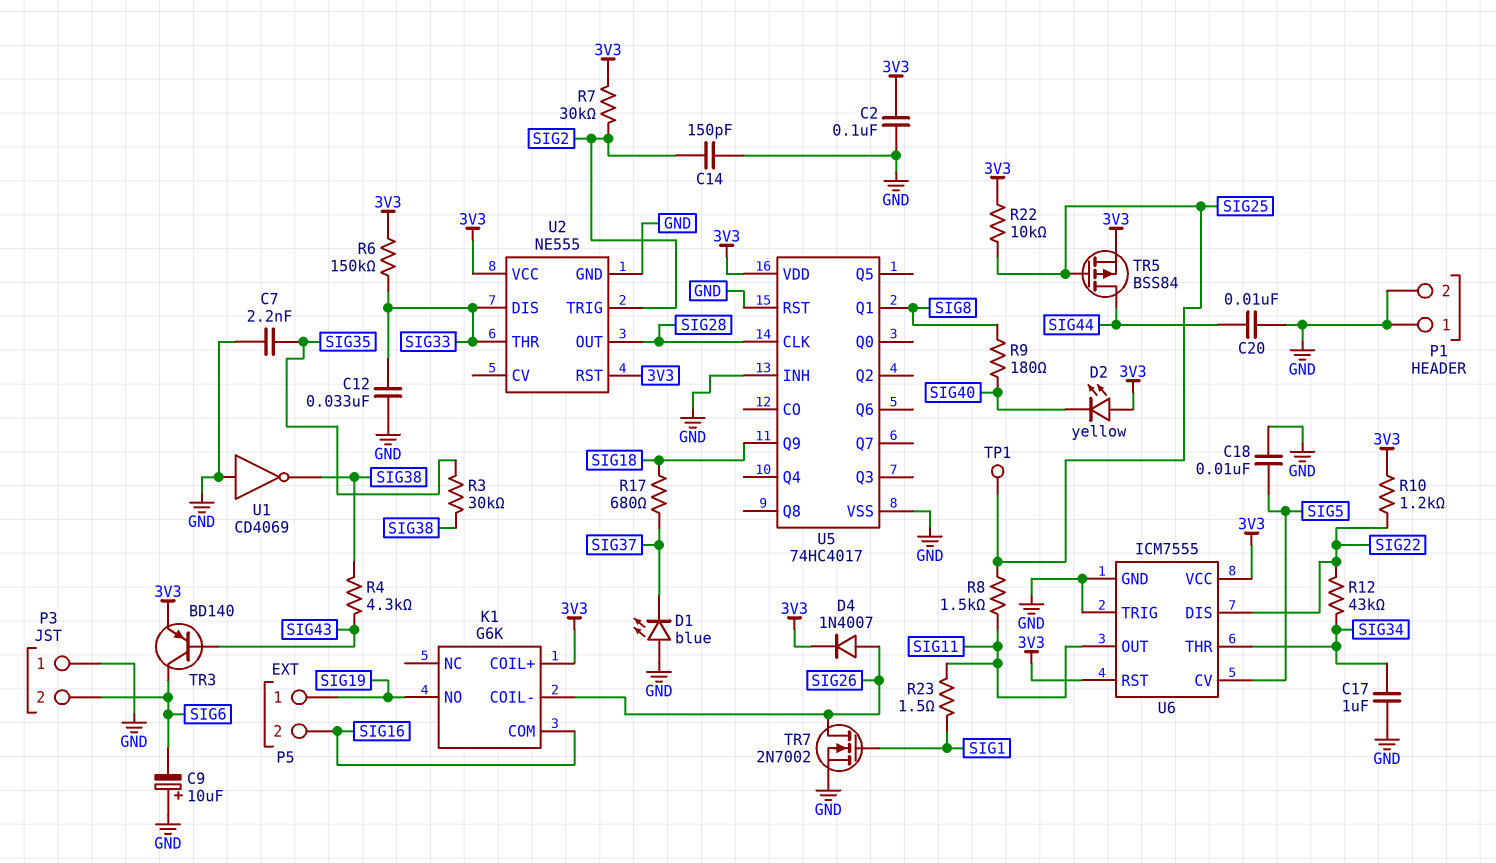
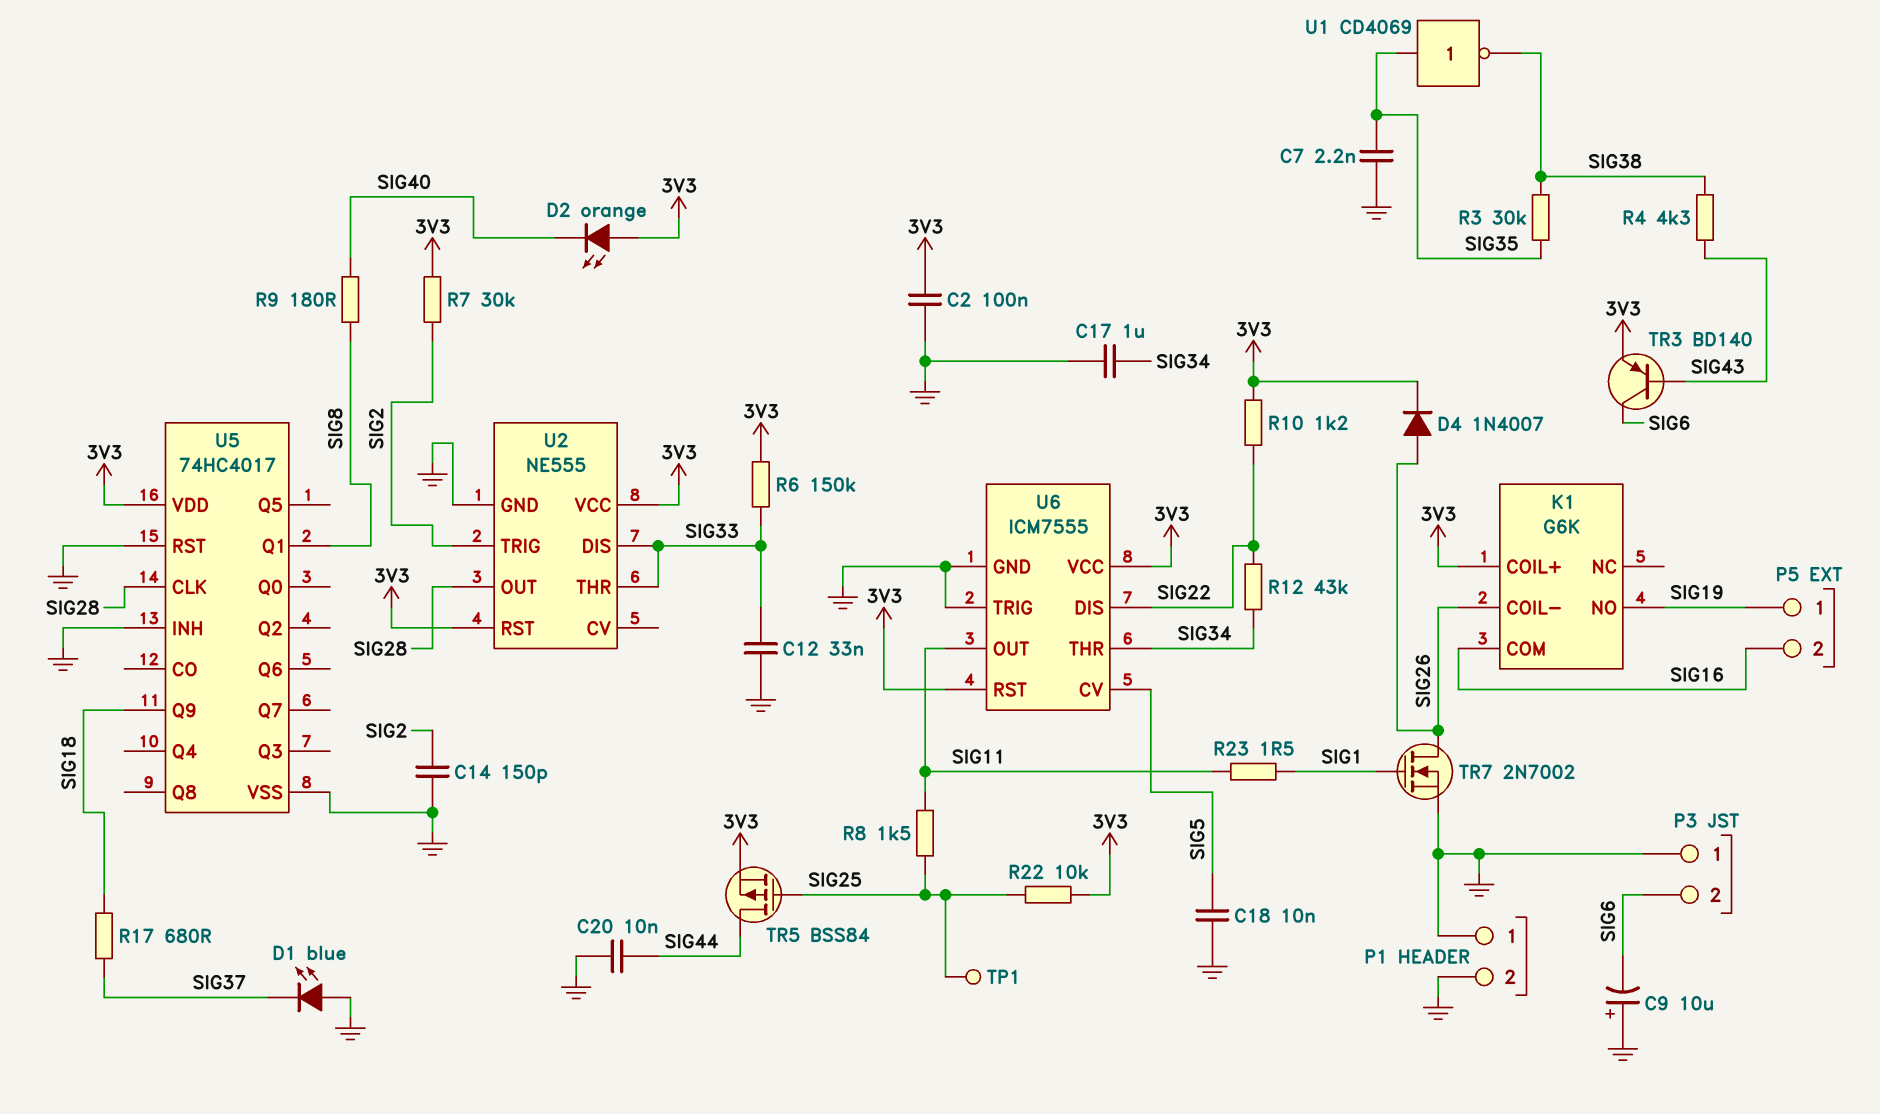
D2: LED yellow (A 3V3, K SIG40) -> LED orange (A 3V3, K SIG40)
U1: NOT CD4069 (in GND, out SIG38) -> NOT CD4069 (in SIG35, out SIG38)

